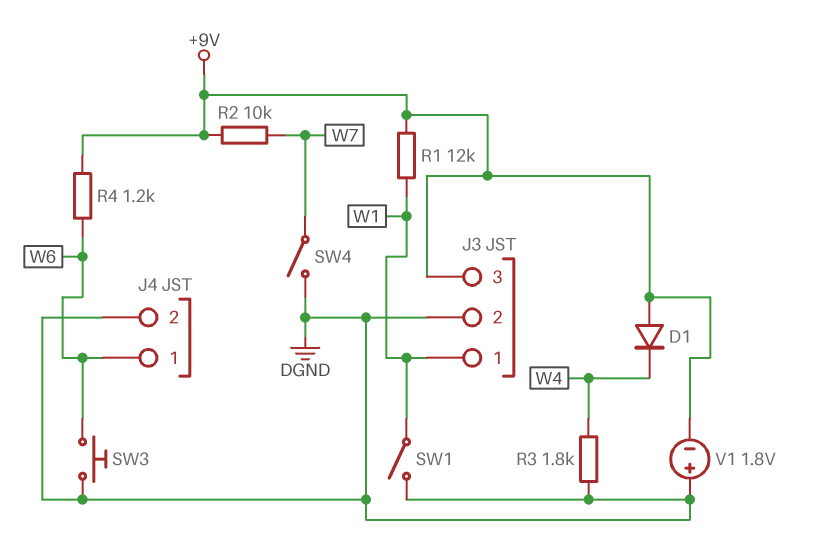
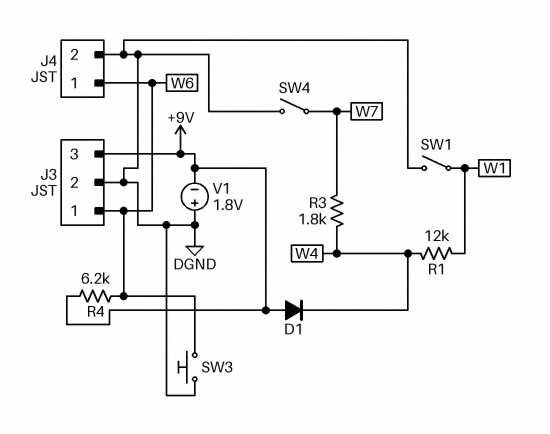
J3 pin 1: W1 -> W6
R1: 12k (+9V, W1) -> 12k (W1, W4)
R2: 10k (+9V, W7) -> none
R3: 1.8k (DGND, W4) -> 1.8k (W4, W7)
R4: 1.2k (+9V, W6) -> 6.2k (+9V, W6)

